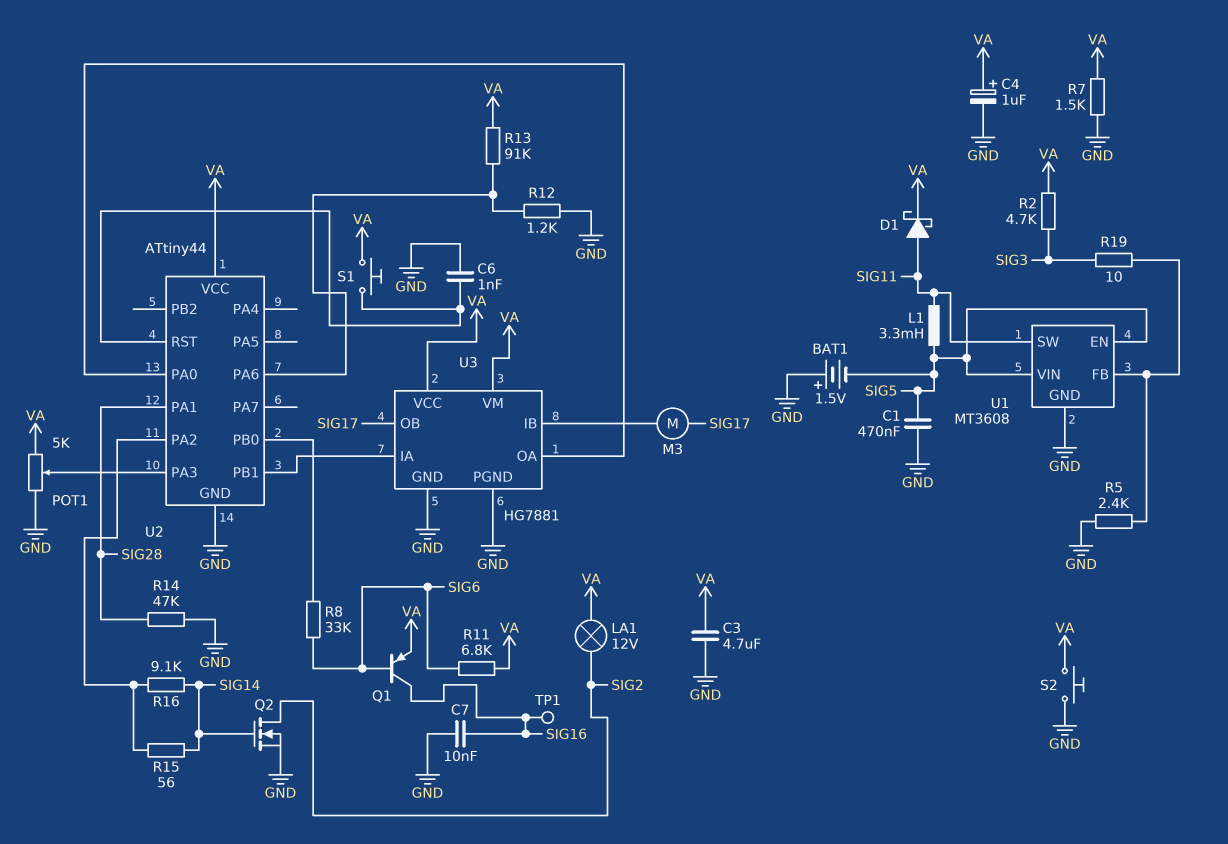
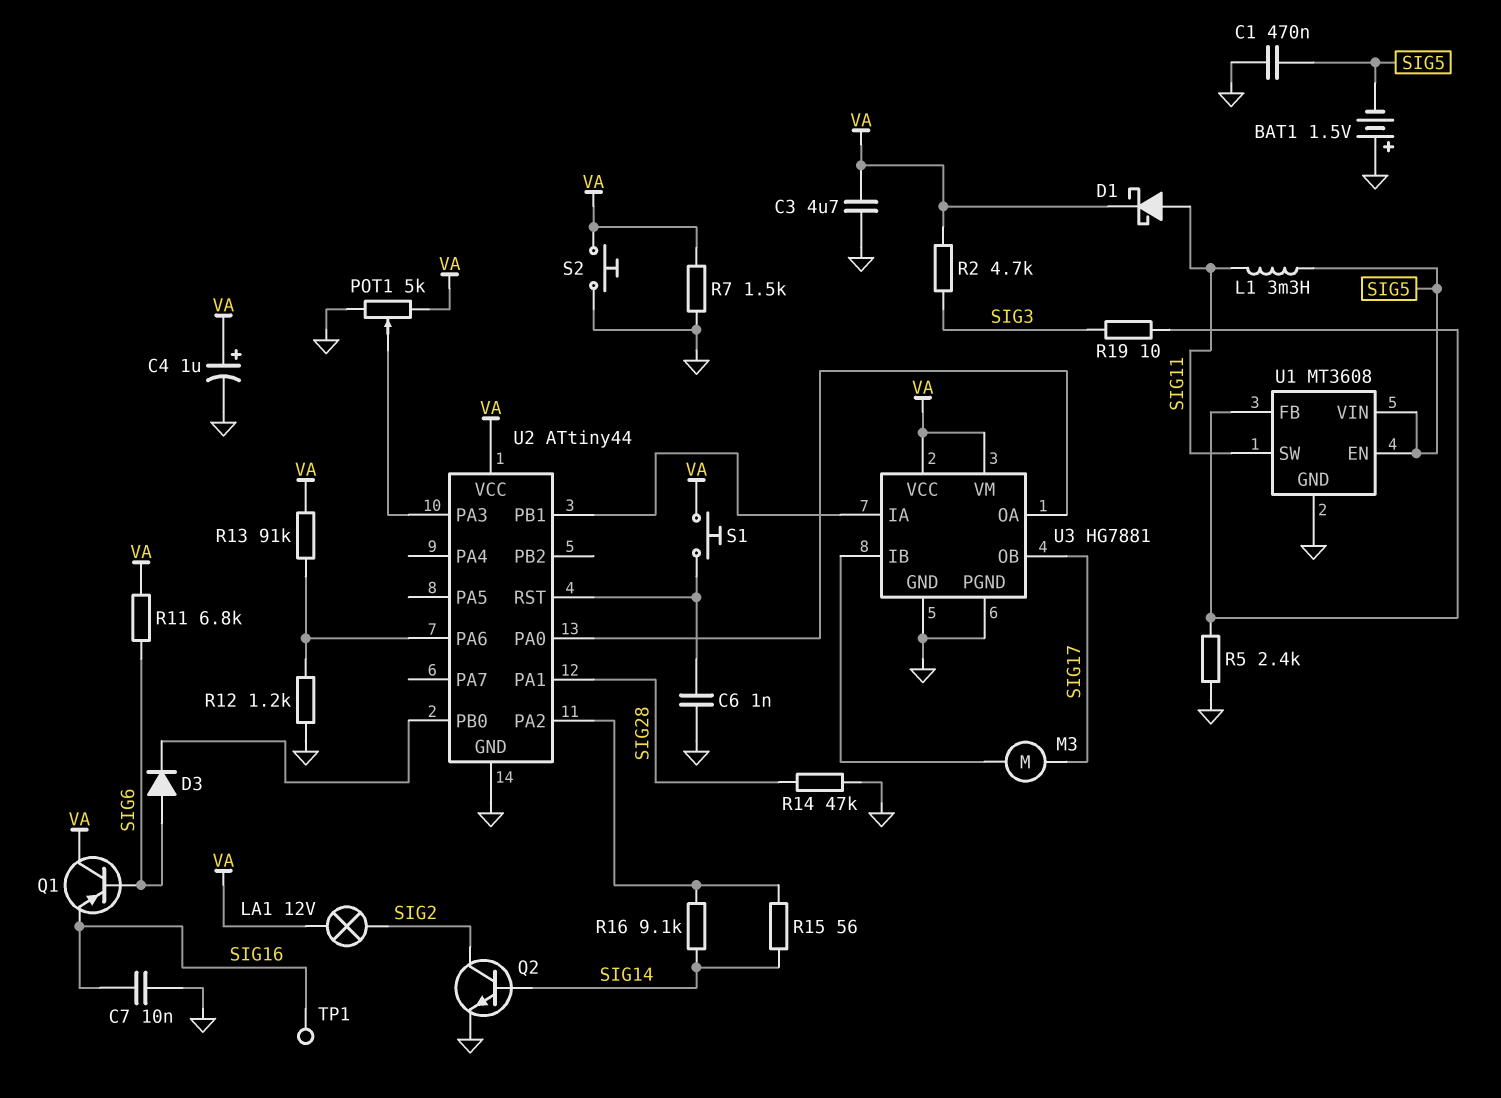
D3: none -> diode (A SIG6, K U2/PB0)
Q1: PNP (B SIG6, C SIG16, E VA) -> PNP (B SIG6, C VA, E SIG16)
Q2: NMOS (G SIG14, D SIG2, S GND) -> NPN (B SIG14, C SIG2, E GND)
R8: 33k (SIG6, U2/PB0) -> none

